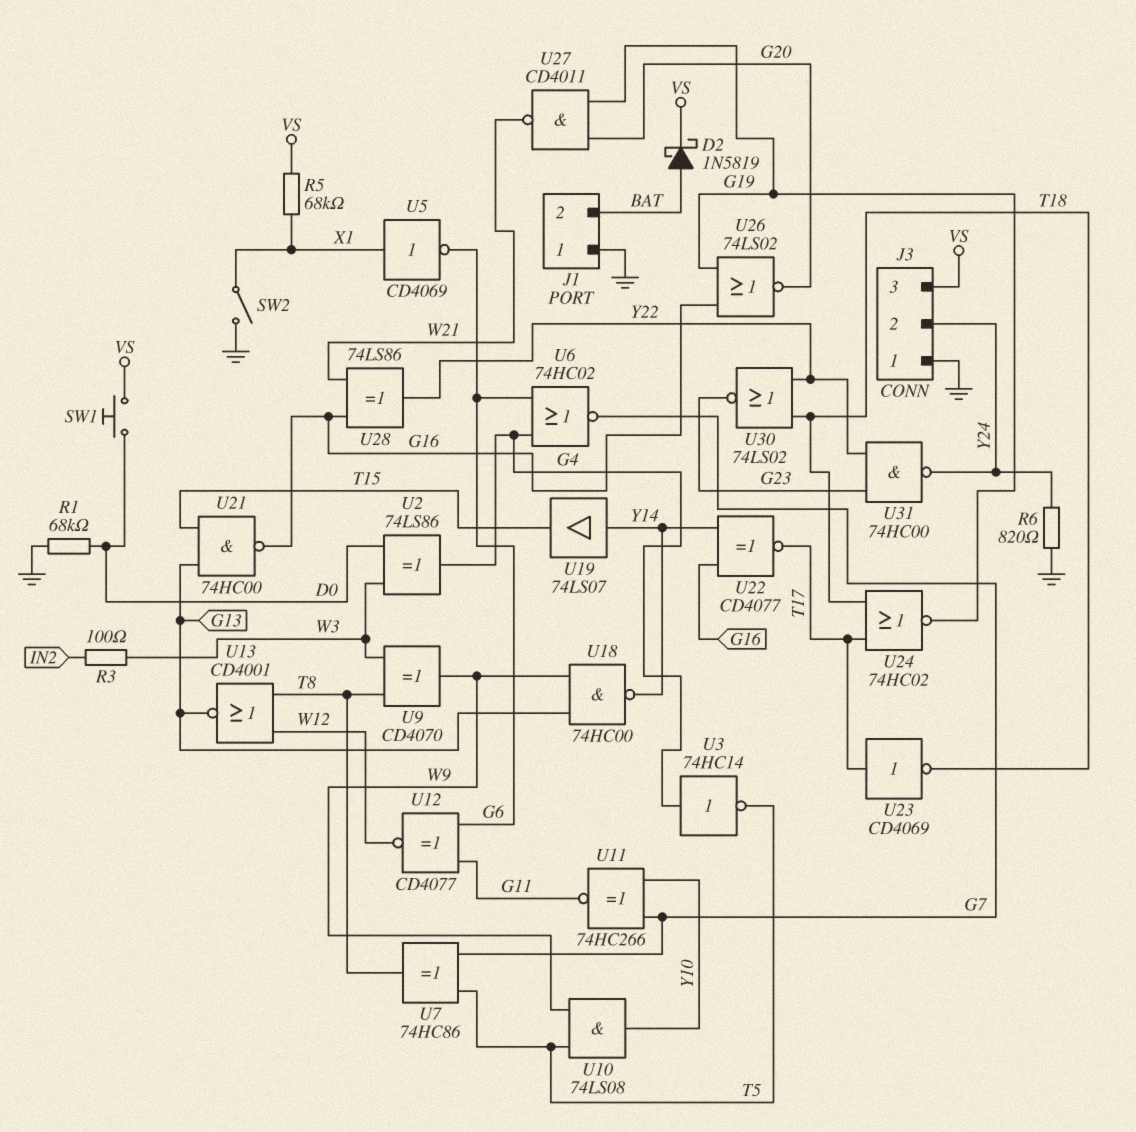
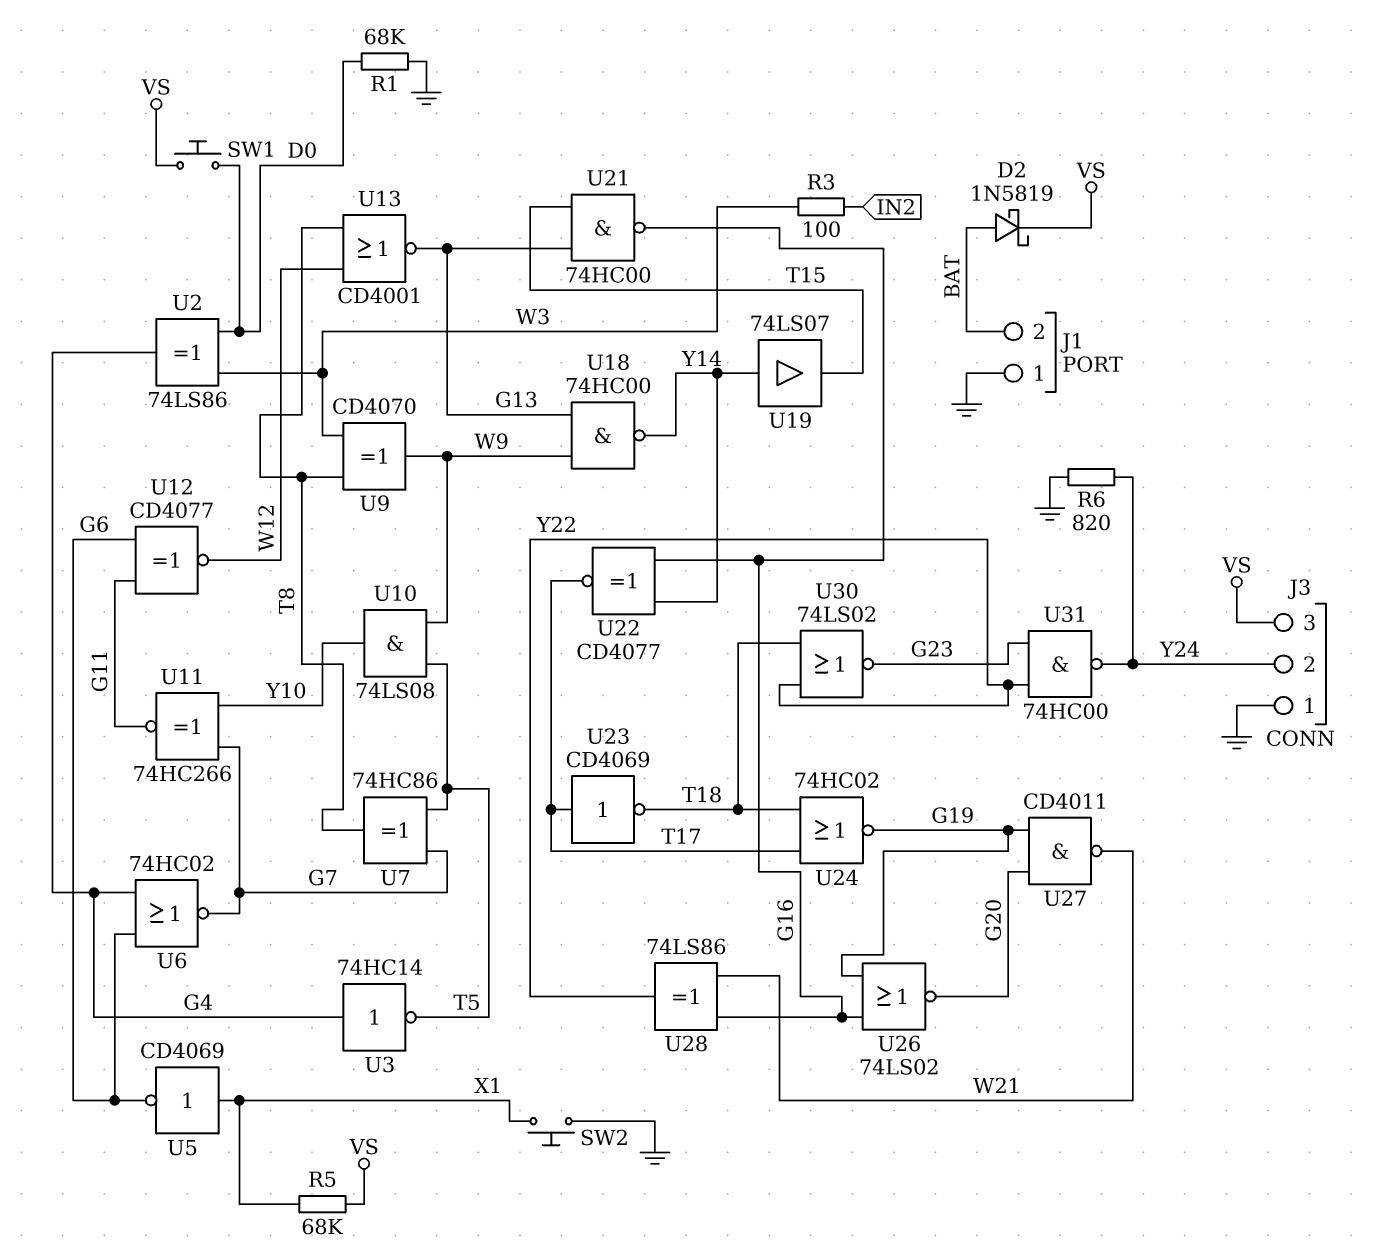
SW2: switch (GND, X1) -> button (GND, X1)

